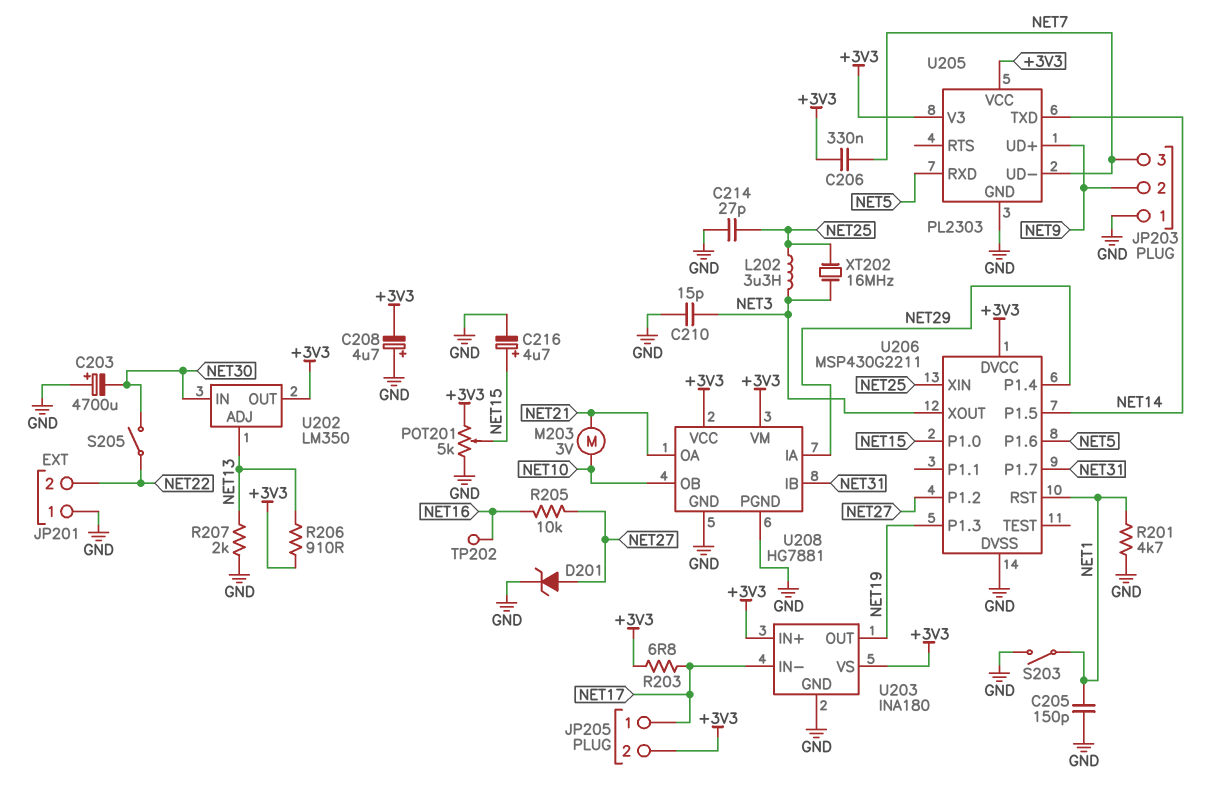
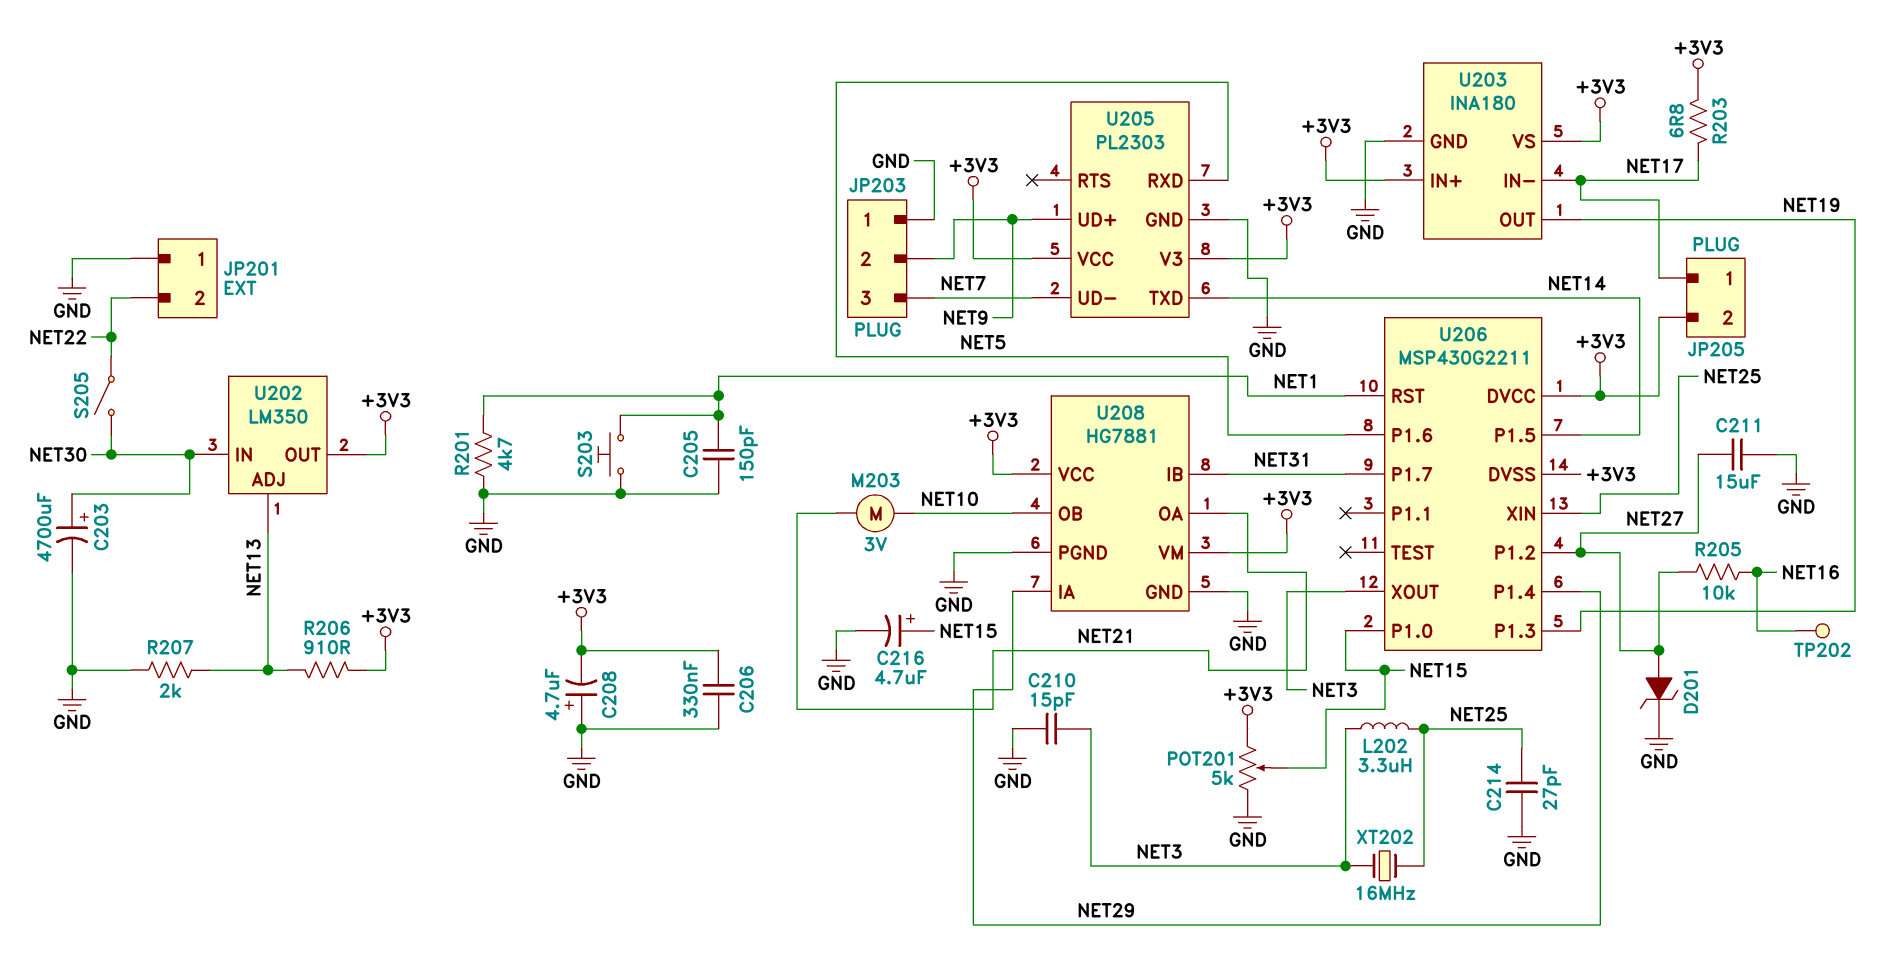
C203: 4700uF (plus GND, minus NET30) -> 4700uF (plus NET30, minus GND)
C206: 330nF (+3V3, NET7) -> 330nF (+3V3, GND)
C211: none -> 15uF (GND, NET27)
S203: switch (GND, NET1) -> button (GND, NET1)
U206 pin DVSS: GND -> +3V3

